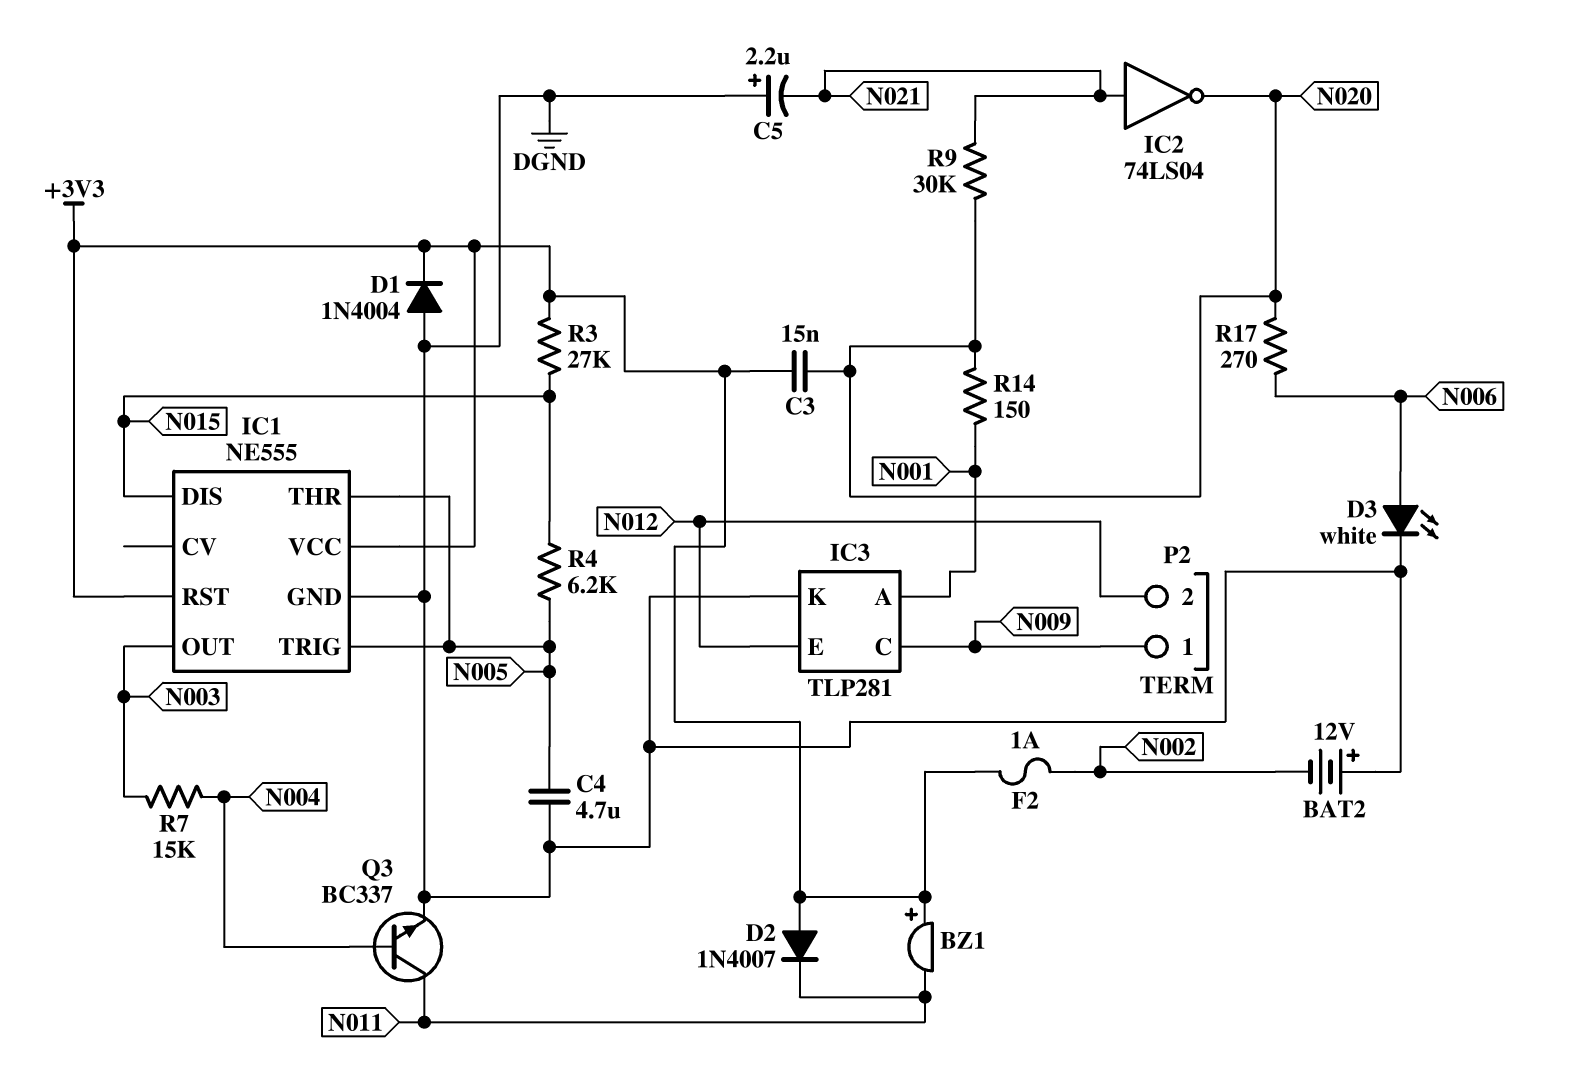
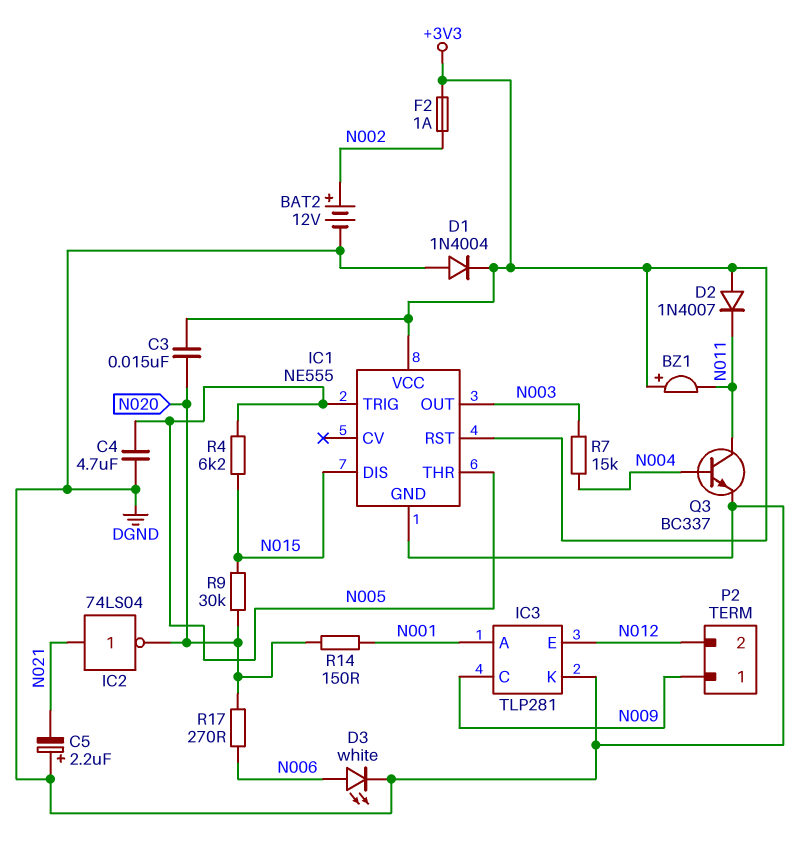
BAT2: 12V (plus DGND, minus N002) -> 12V (plus N002, minus DGND)
R3: 27k (+3V3, N015) -> none
R9: 30k (N020, N021) -> 30k (N015, N020)

